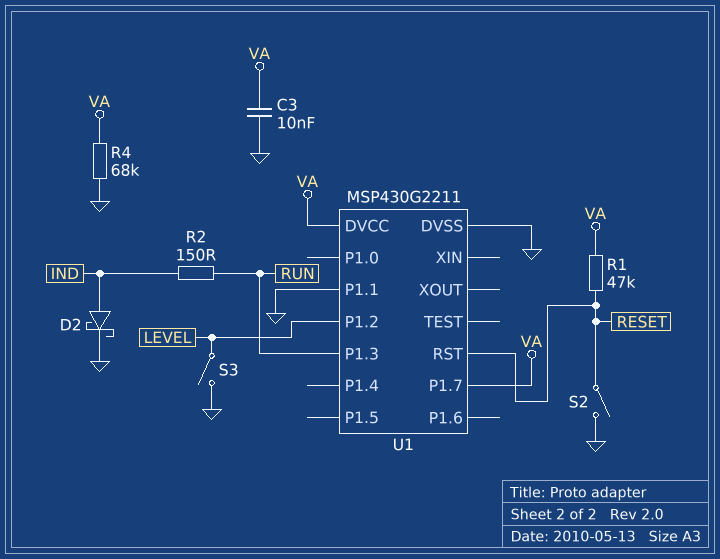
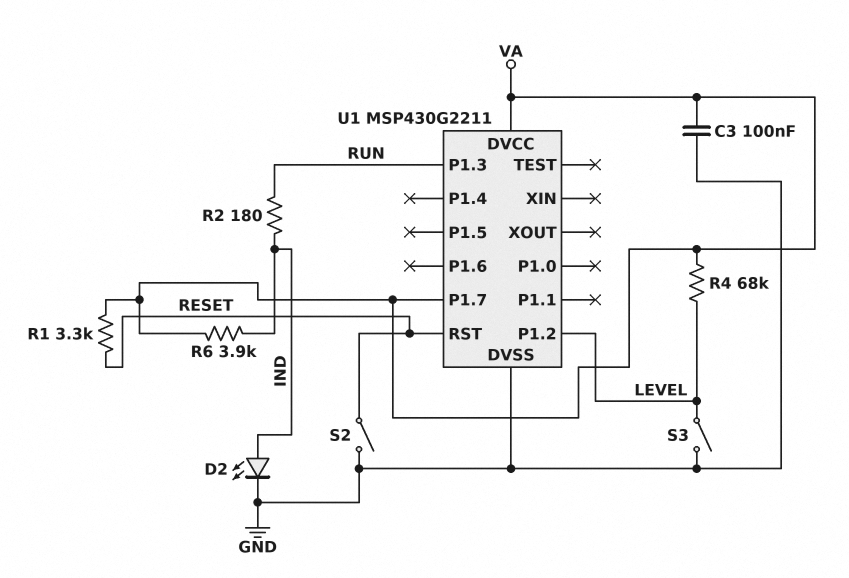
C3: 10nF (GND, VA) -> 100nF (GND, VA)
D2: schottky (A IND, K GND) -> LED (A IND, K GND)
R1: 47k (RESET, VA) -> 3.3k (RESET, VA)
R2: 150 (IND, RUN) -> 180 (IND, RUN)
R4: 68k (GND, VA) -> 68k (LEVEL, VA)
R6: none -> 3.9k (IND, VA)
U1 pin P1.1: GND -> none

